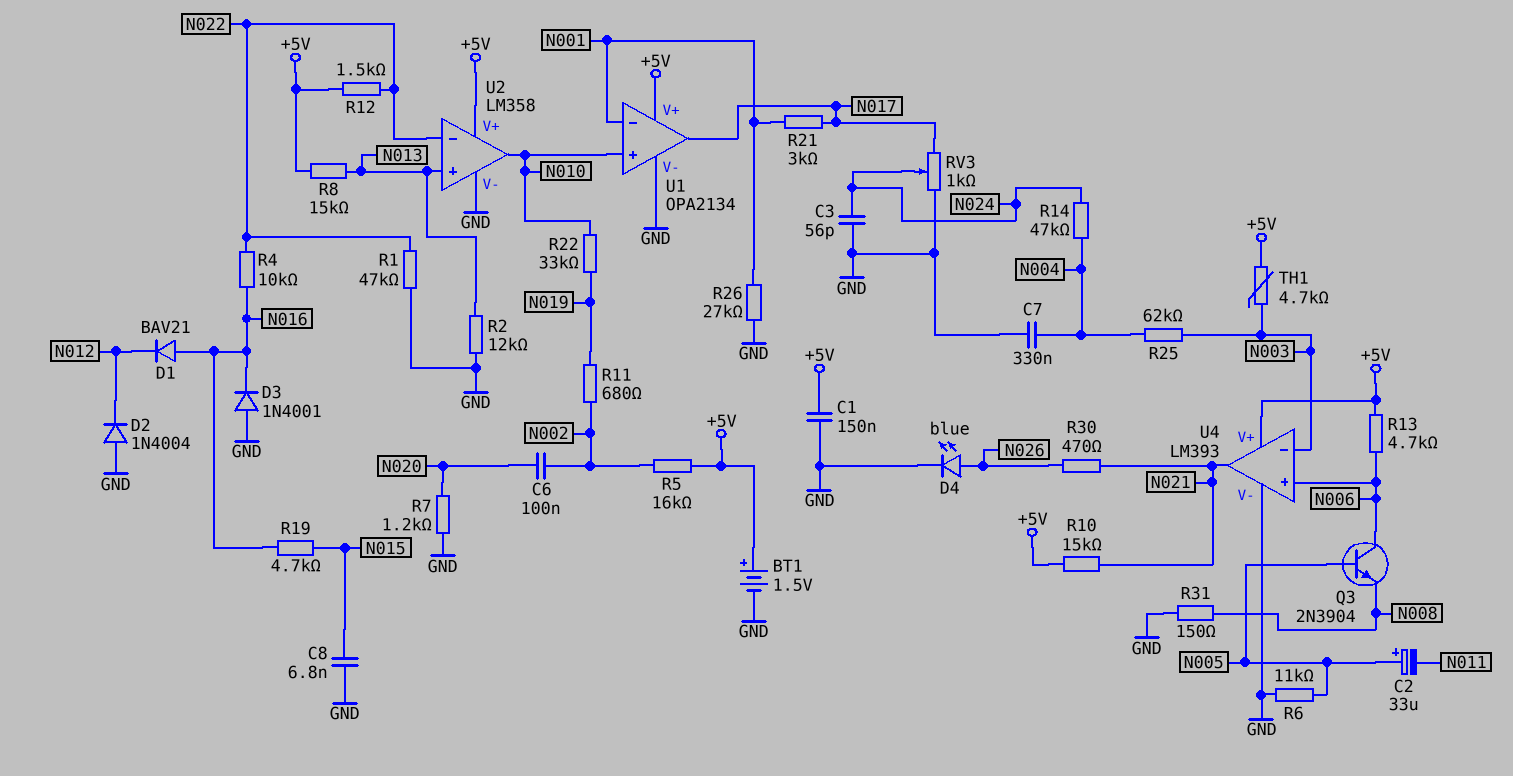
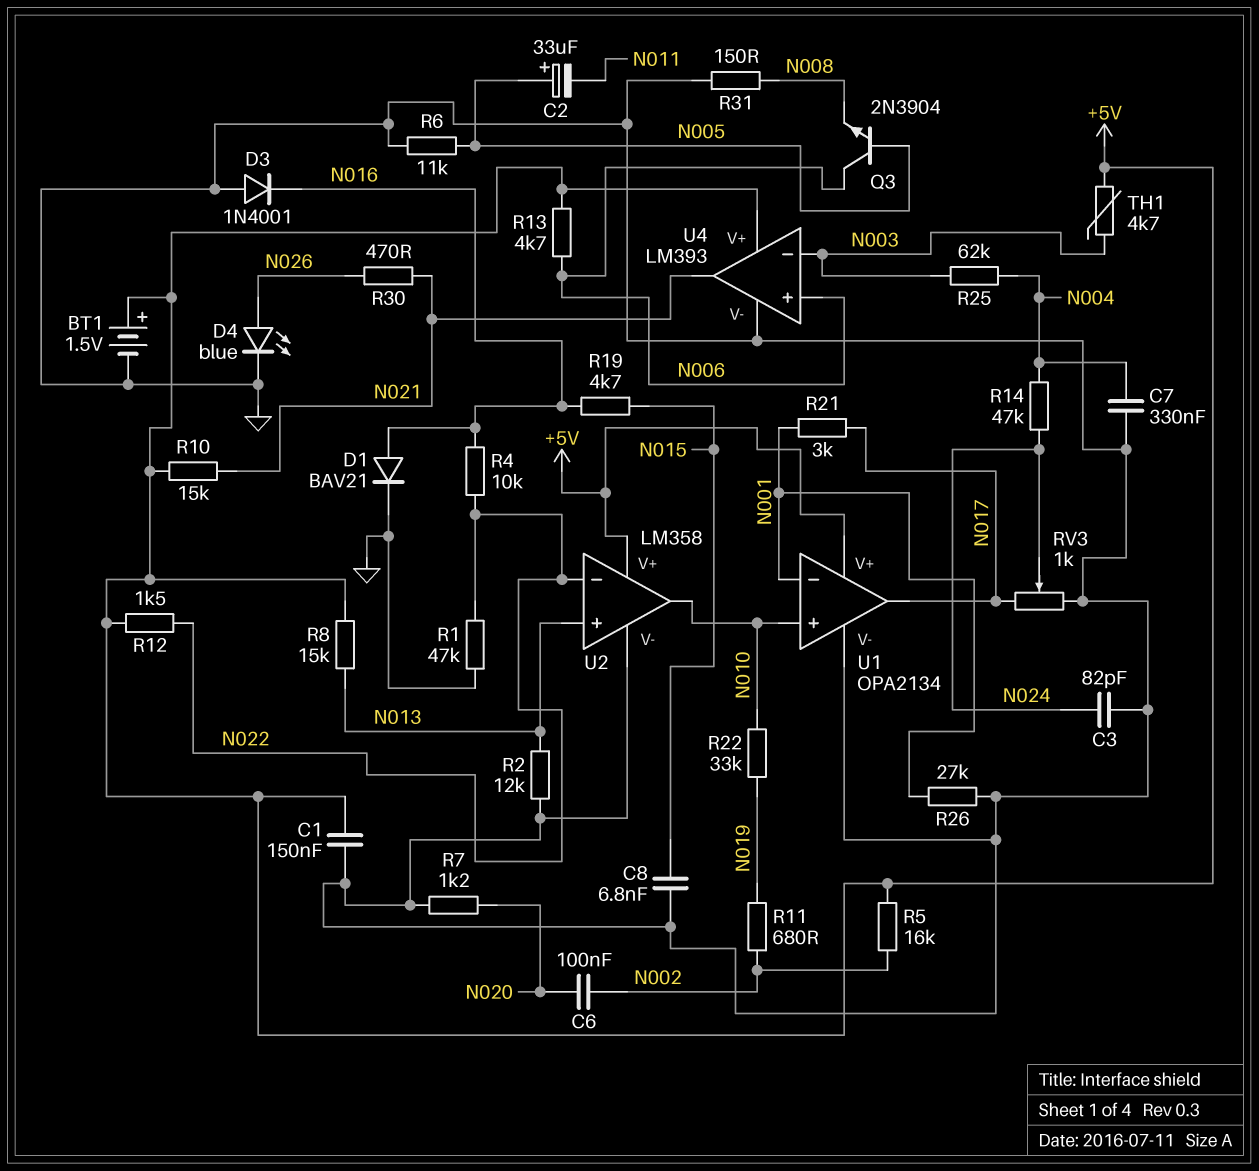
C3: 56pF (GND, N024) -> 82pF (GND, N024)
D1: diode BAV21 (A N016, K N012) -> diode BAV21 (A N016, K GND)
D2: diode 1N4004 (A GND, K N012) -> none

